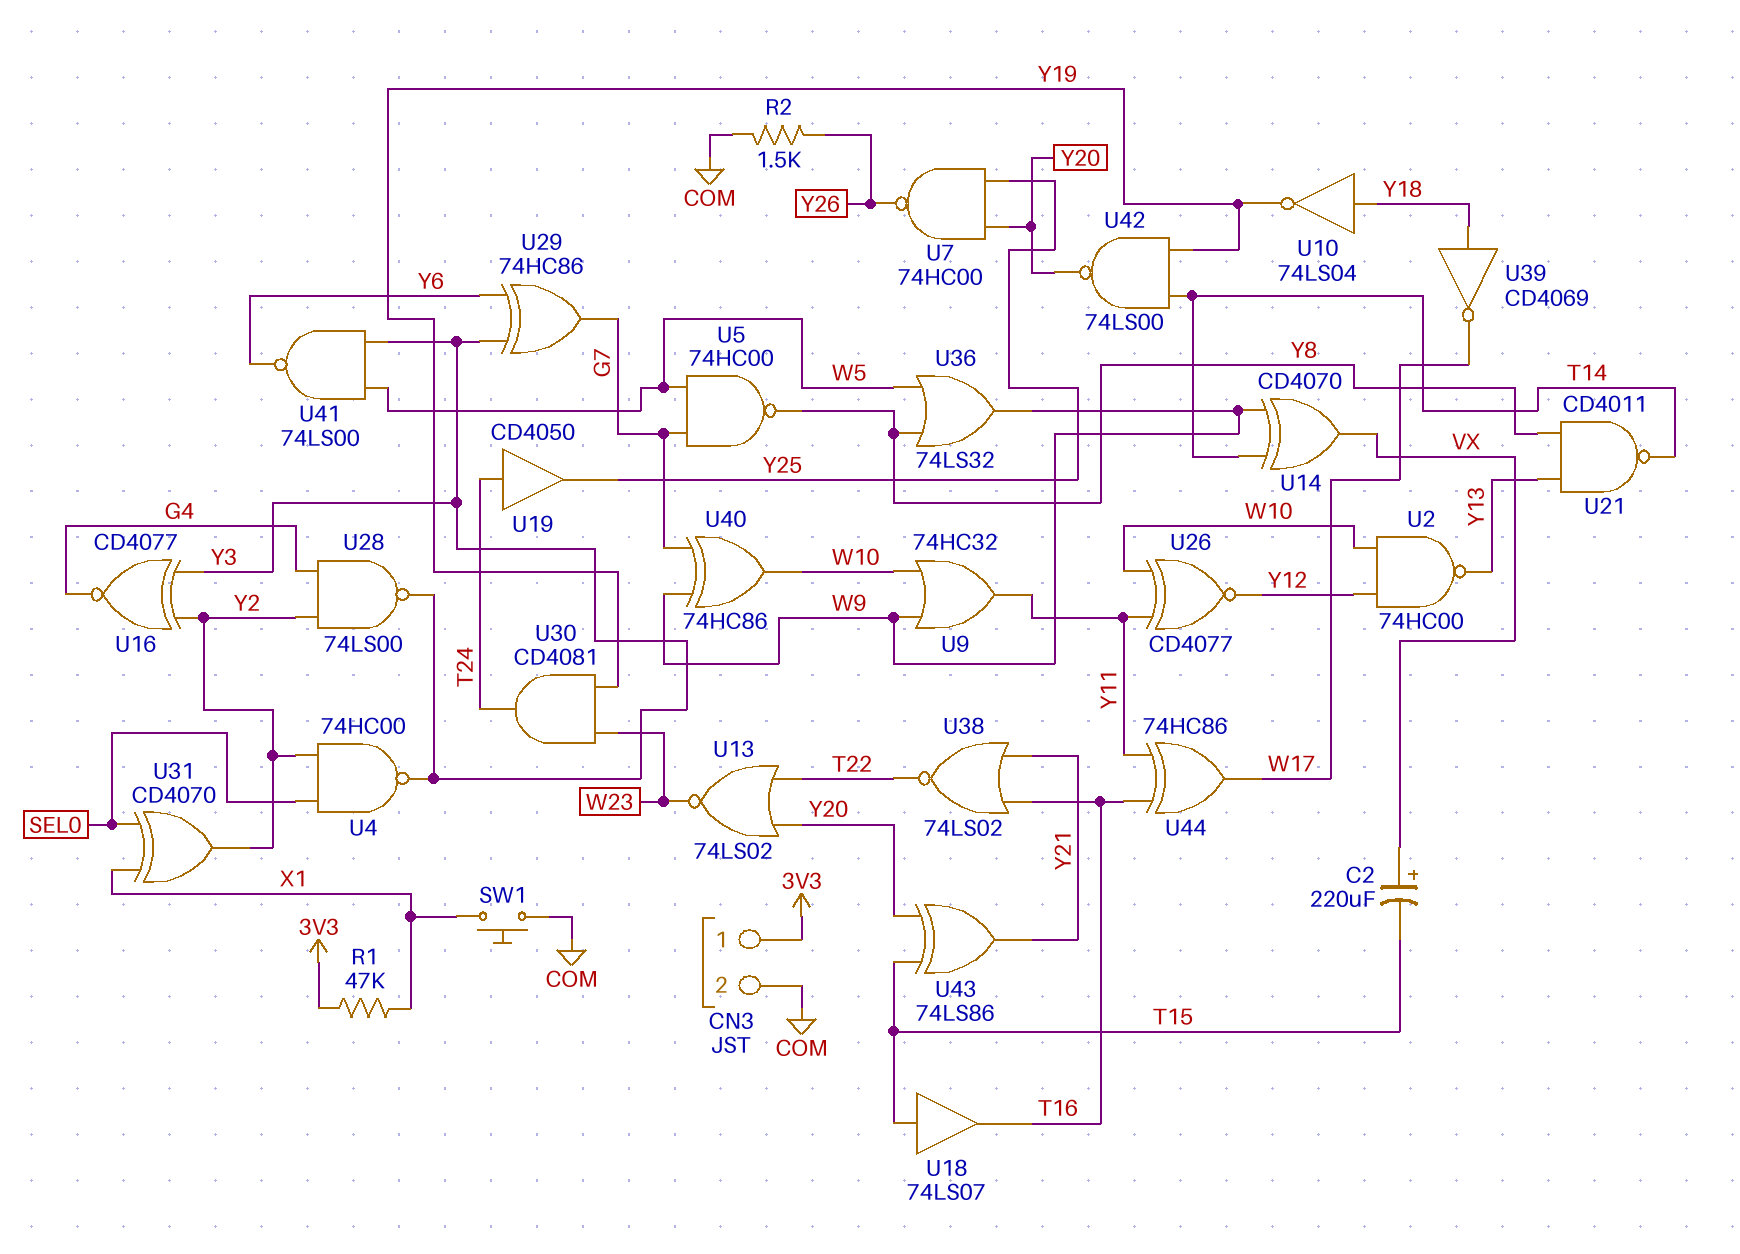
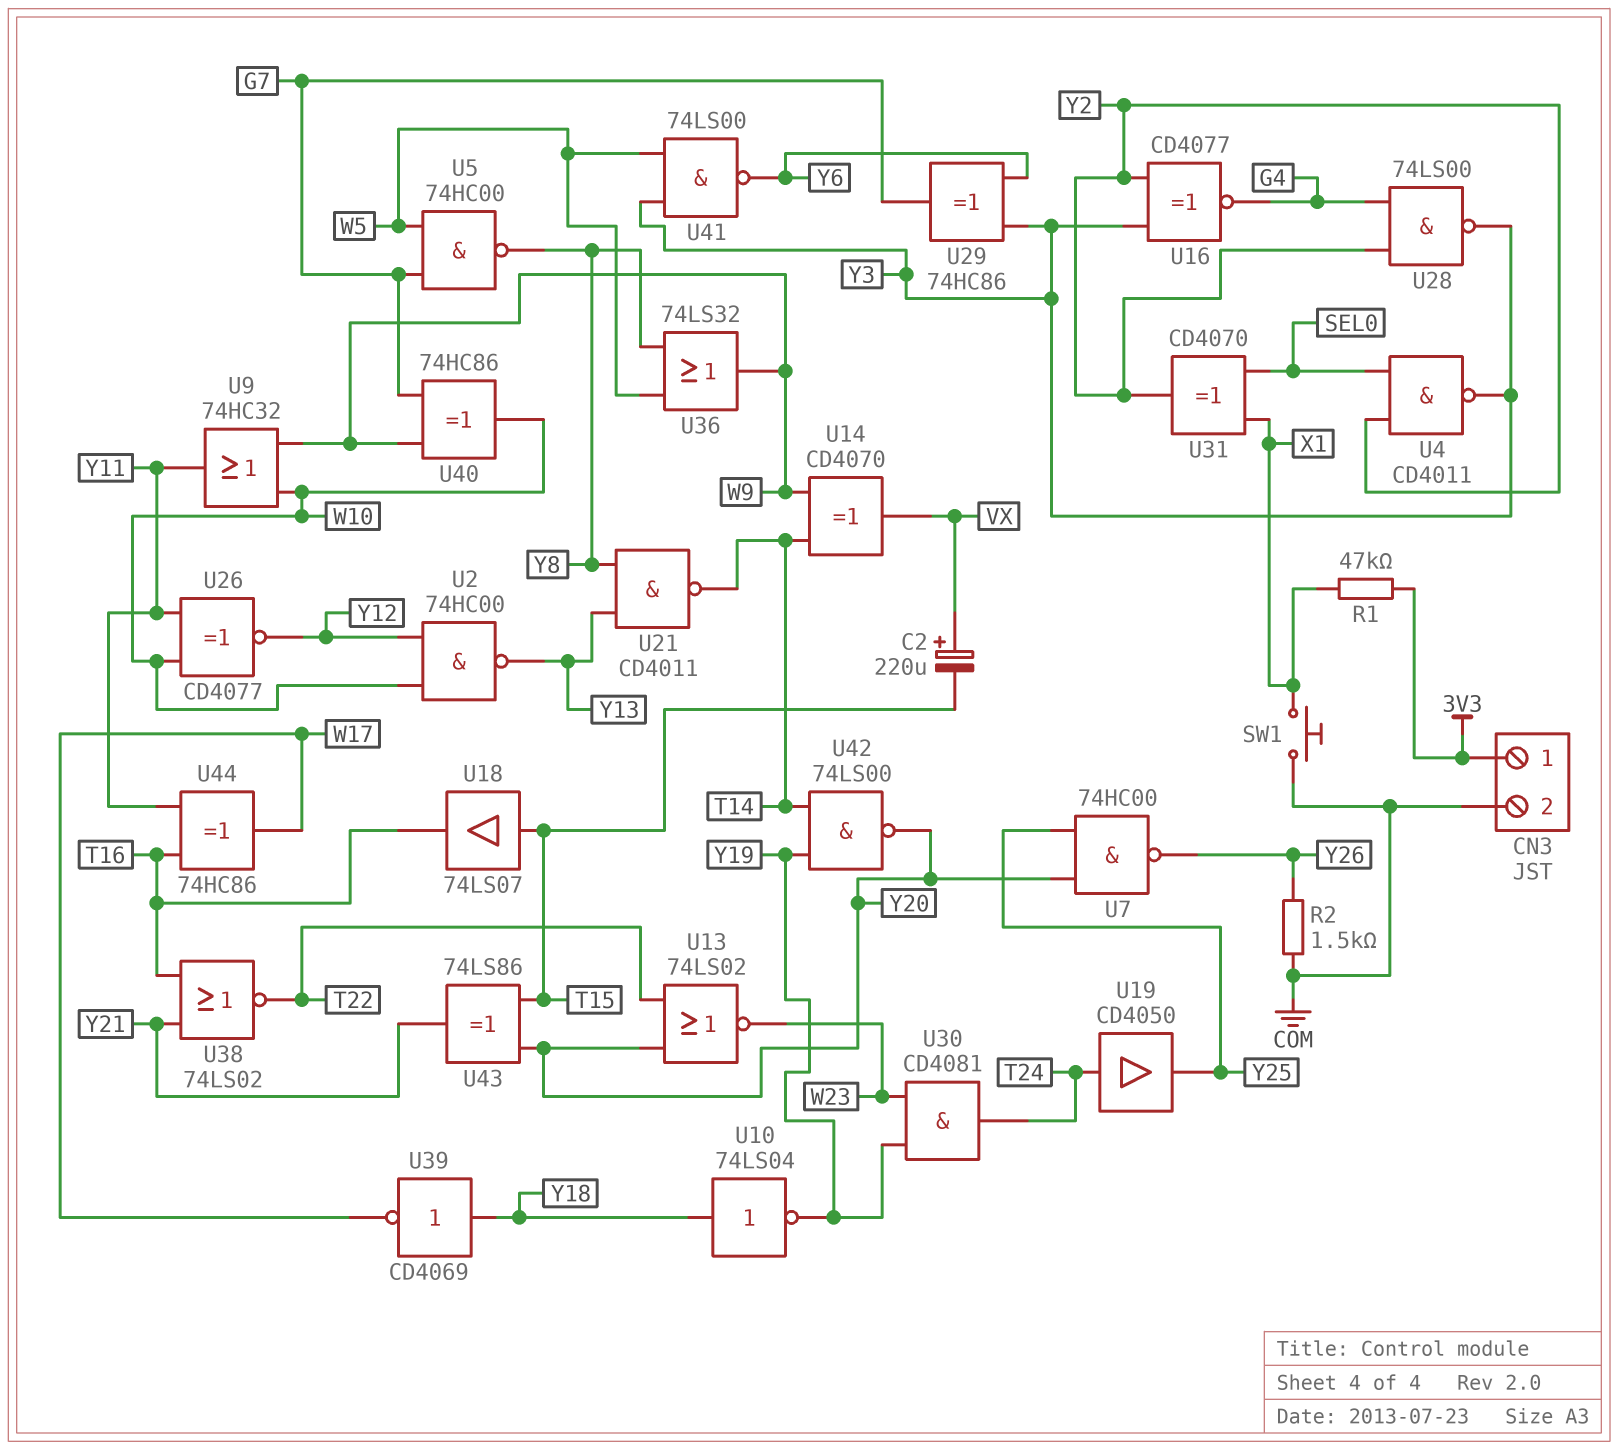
U4: NAND 74HC00 (in SEL0, in Y2, out Y3) -> NAND CD4011 (in SEL0, in Y2, out Y3)

